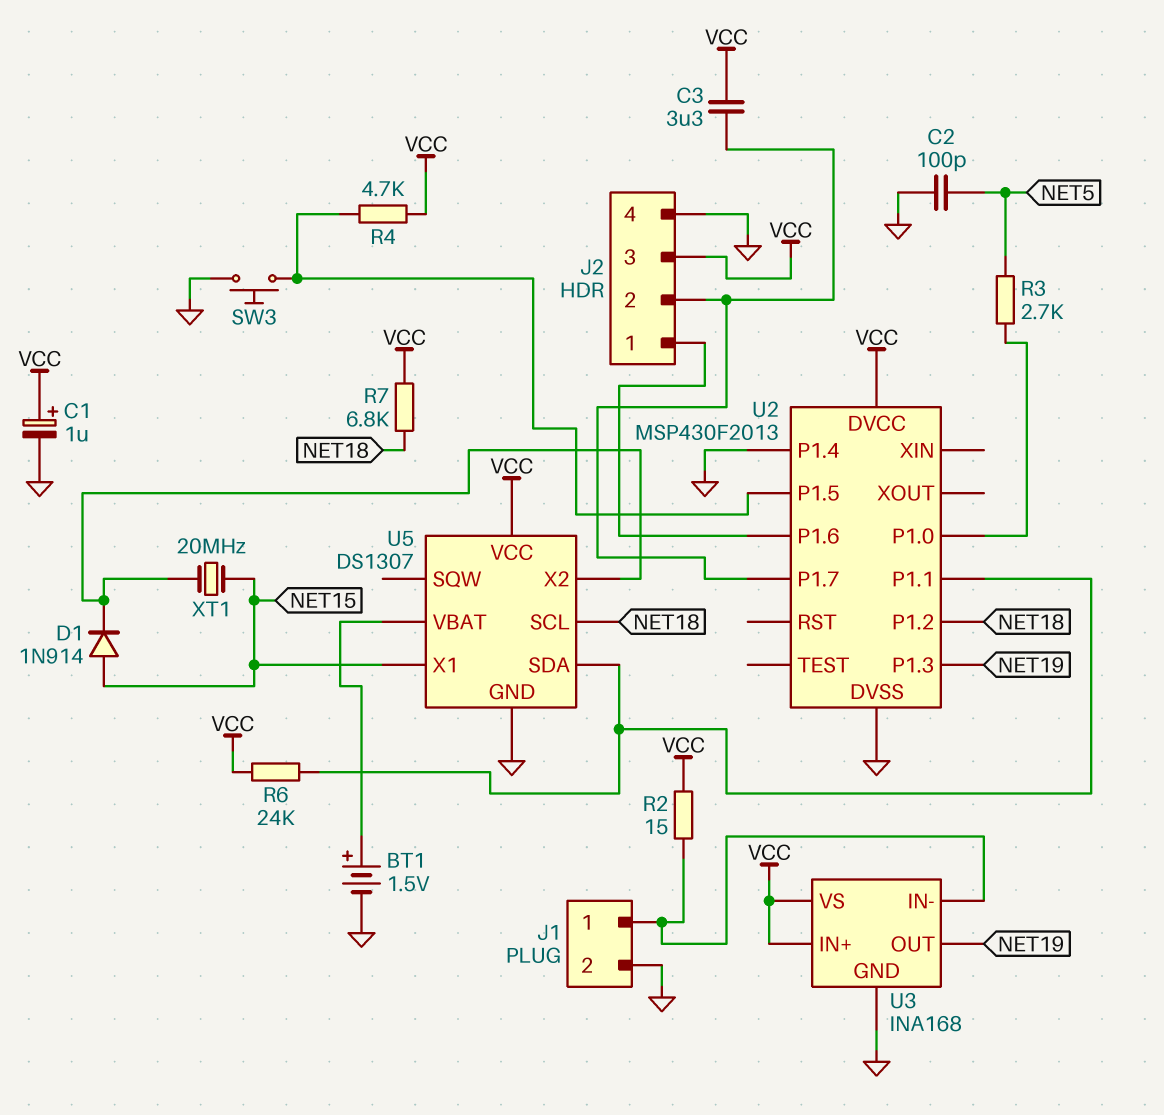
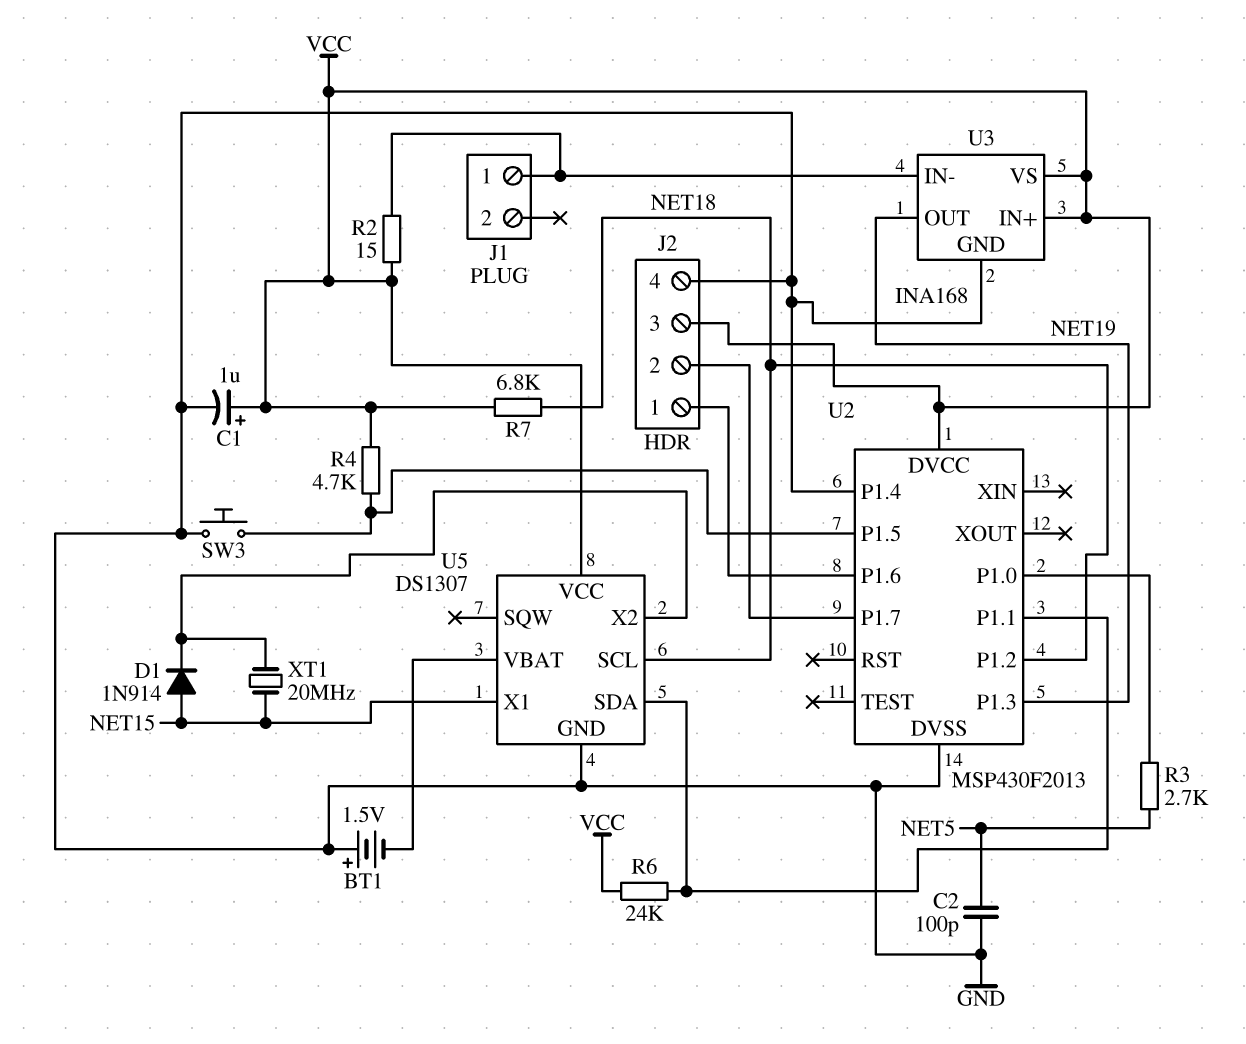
BT1: 1.5V (plus U5/VBAT, minus GND) -> 1.5V (plus GND, minus U5/VBAT)
C3: 3.3uF (J2/2, VCC) -> none
J1 pin 2: GND -> none

